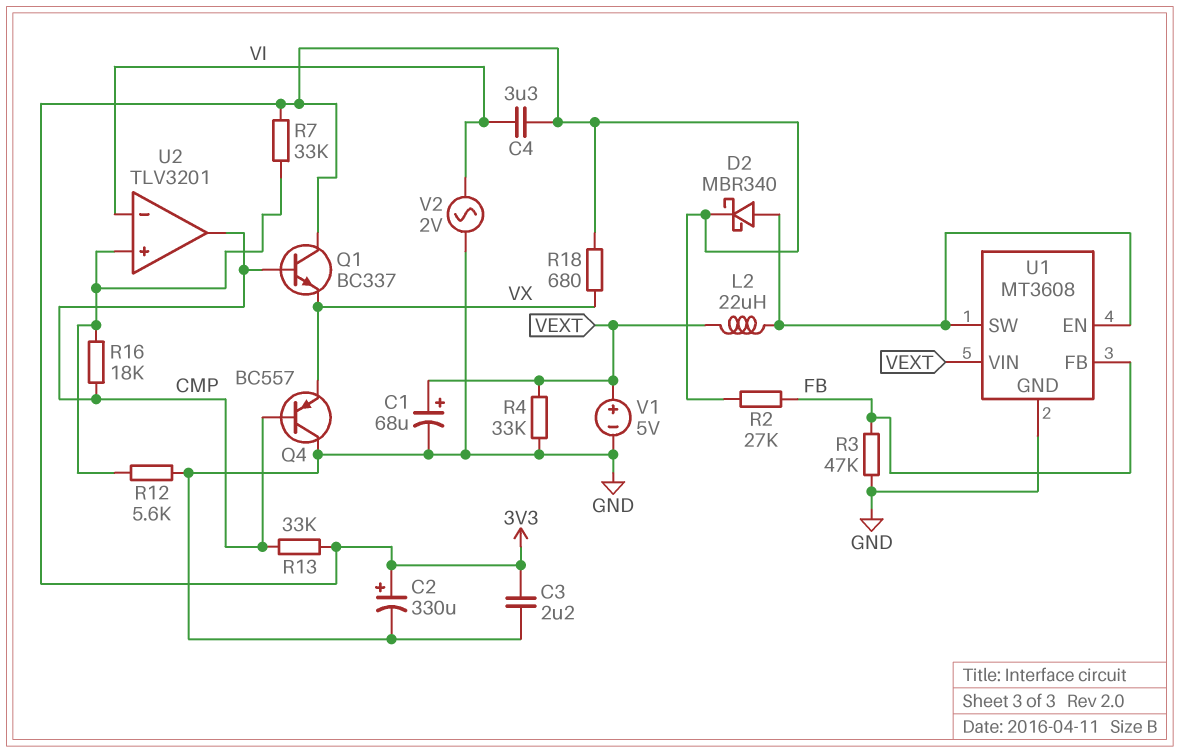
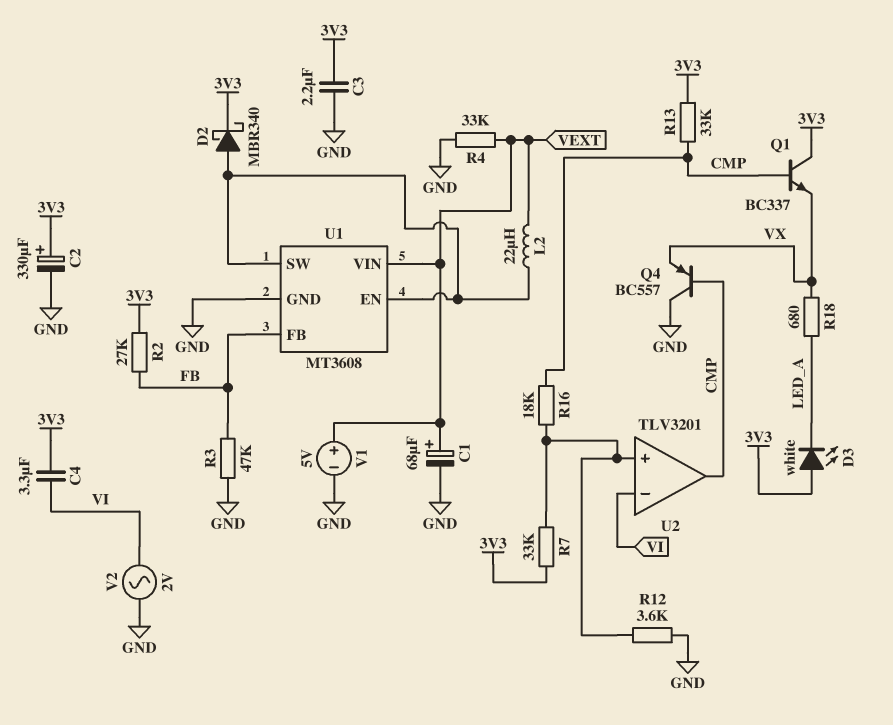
D3: none -> LED white (A 3V3, K LED_A)
R12: 5.6k (GND, U2/in+) -> 3.6k (GND, U2/in+)
R18: 680 (3V3, VX) -> 680 (LED_A, VX)

